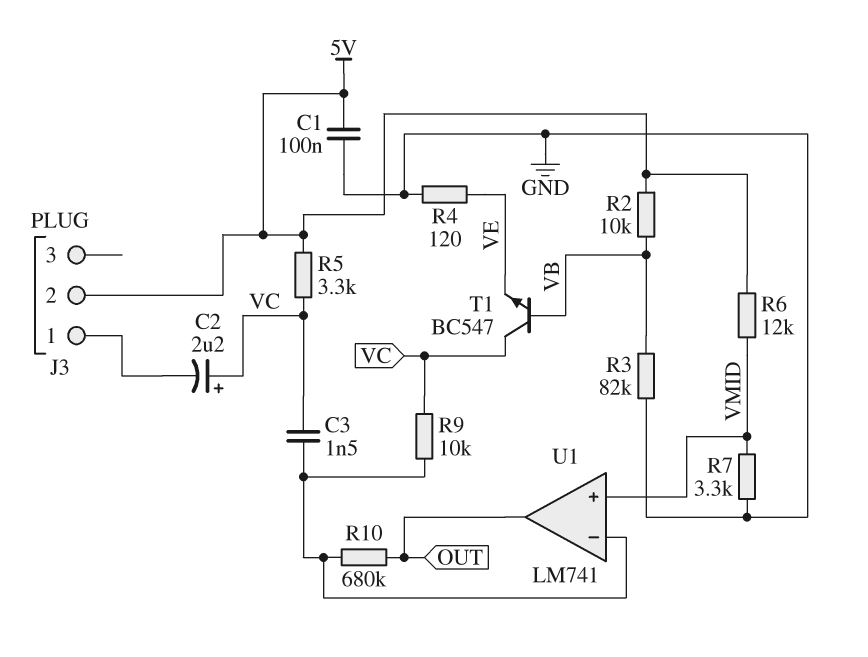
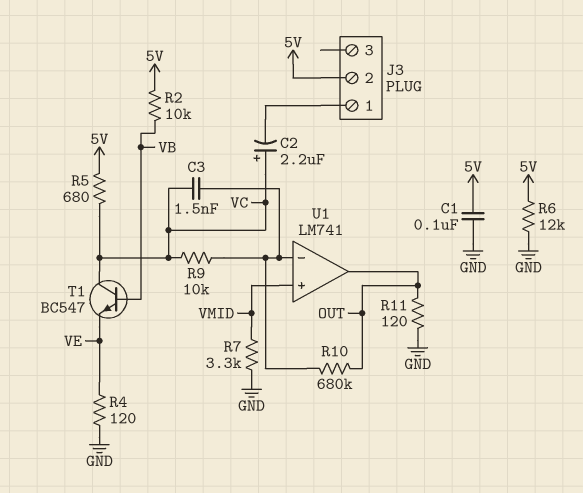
R3: 82k (GND, VB) -> none
R5: 3.3k (5V, VC) -> 680 (5V, VC)
R6: 12k (5V, VMID) -> 12k (5V, GND)
R11: none -> 120 (GND, OUT)

